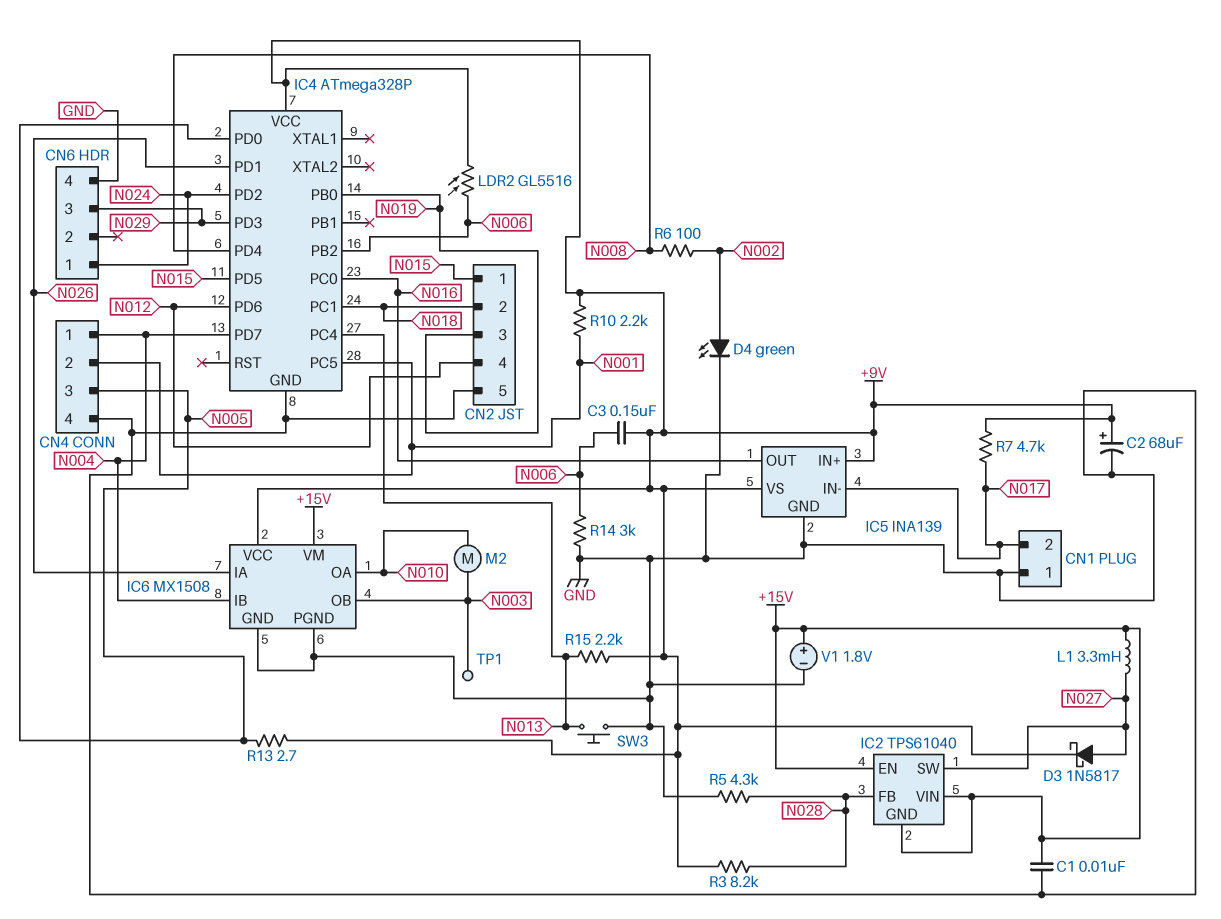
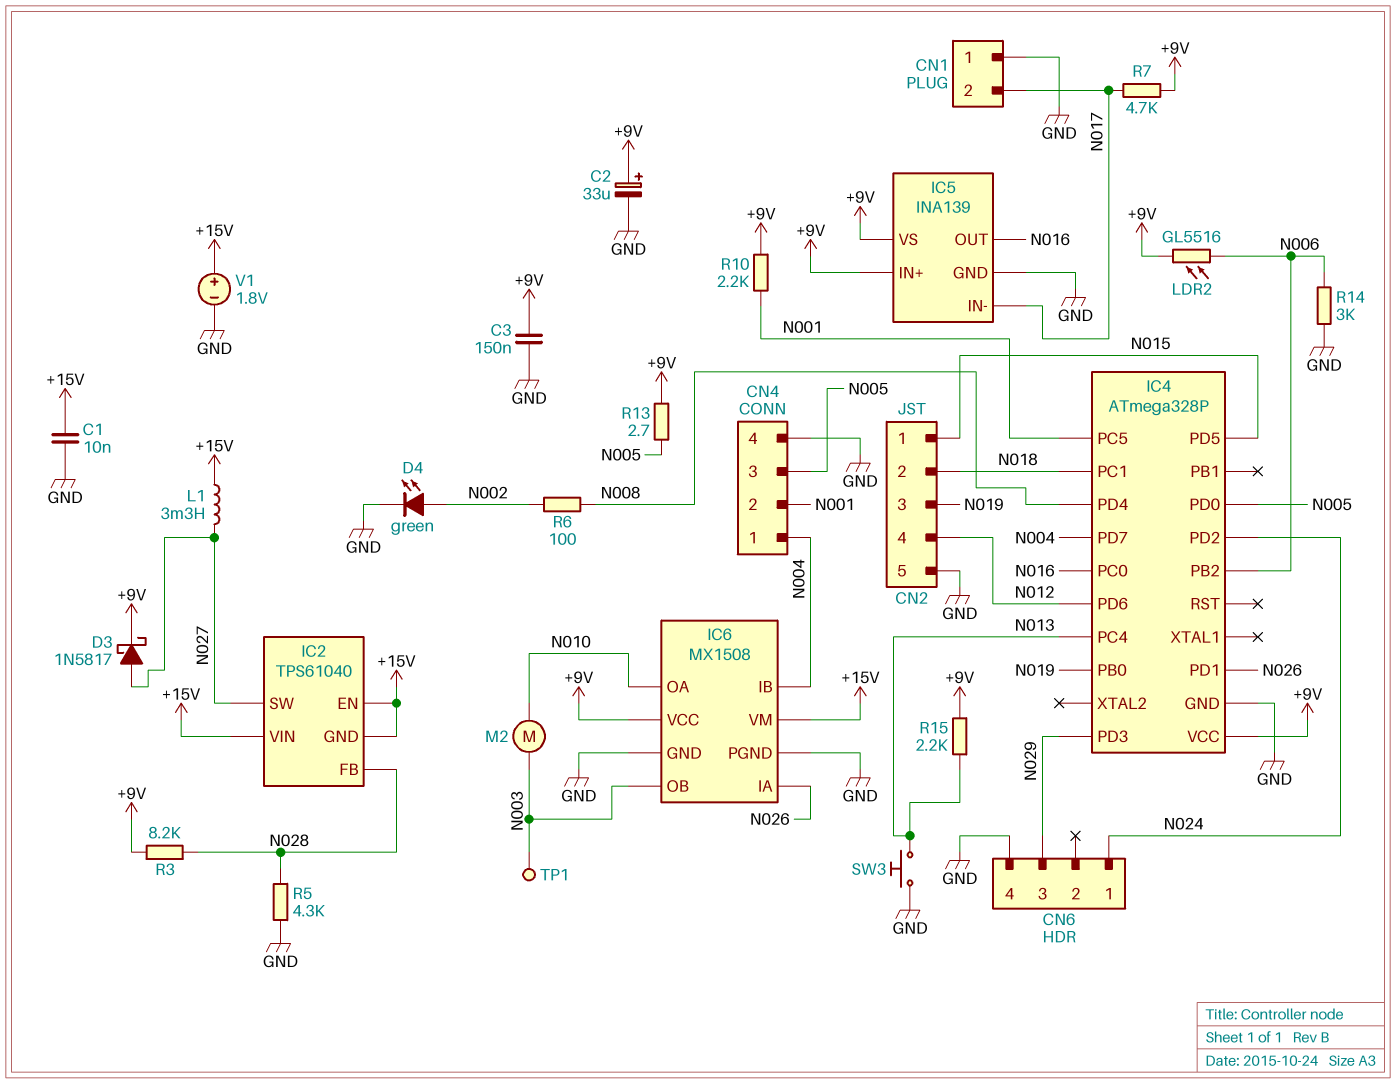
C2: 68uF (plus +9V, minus GND) -> 33uF (plus +9V, minus GND)
C3: 150nF (+9V, N006) -> 150nF (+9V, GND)

